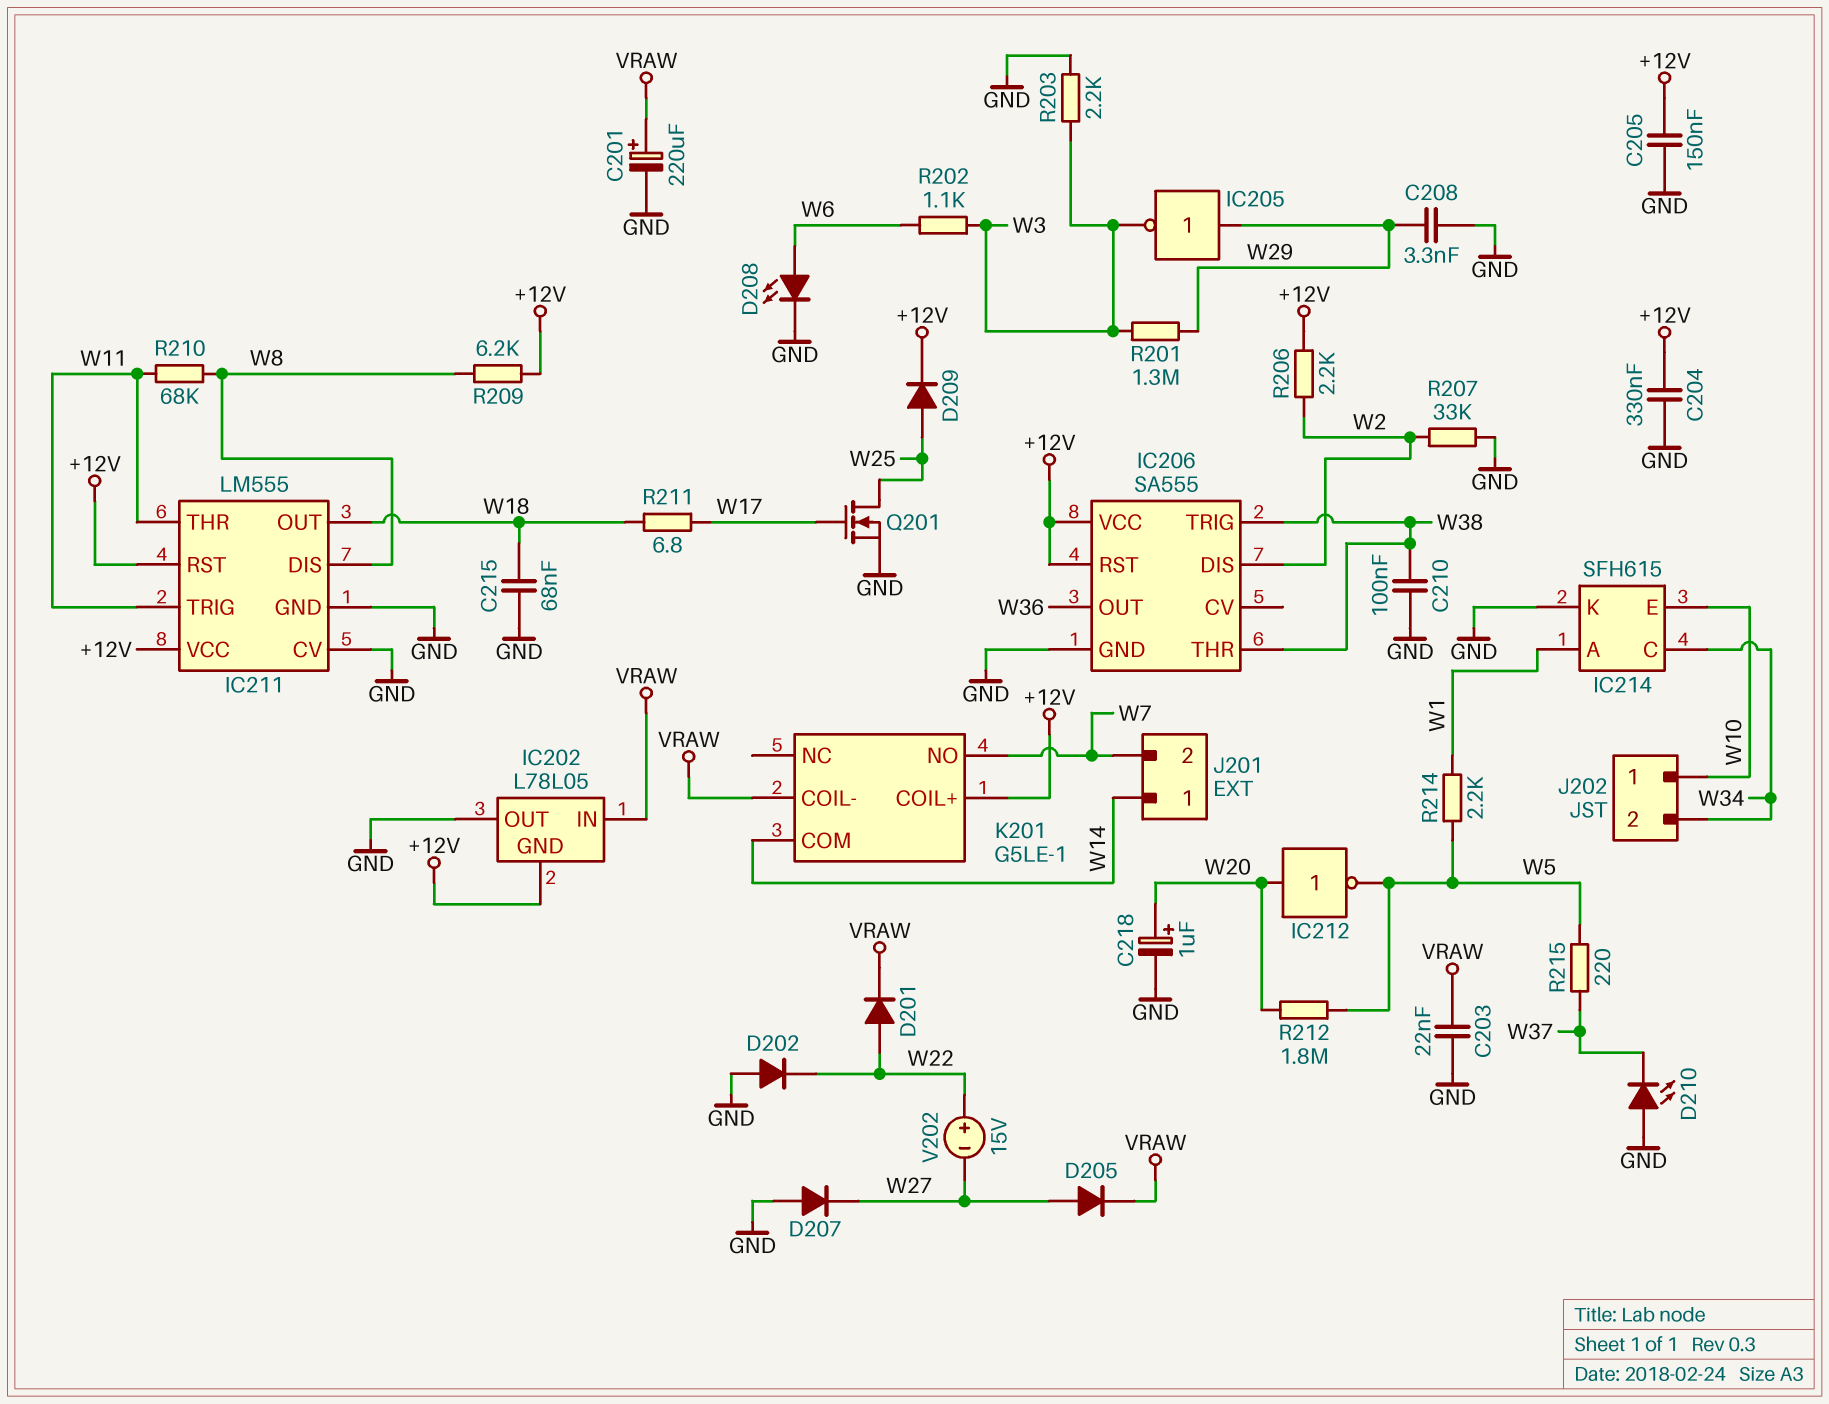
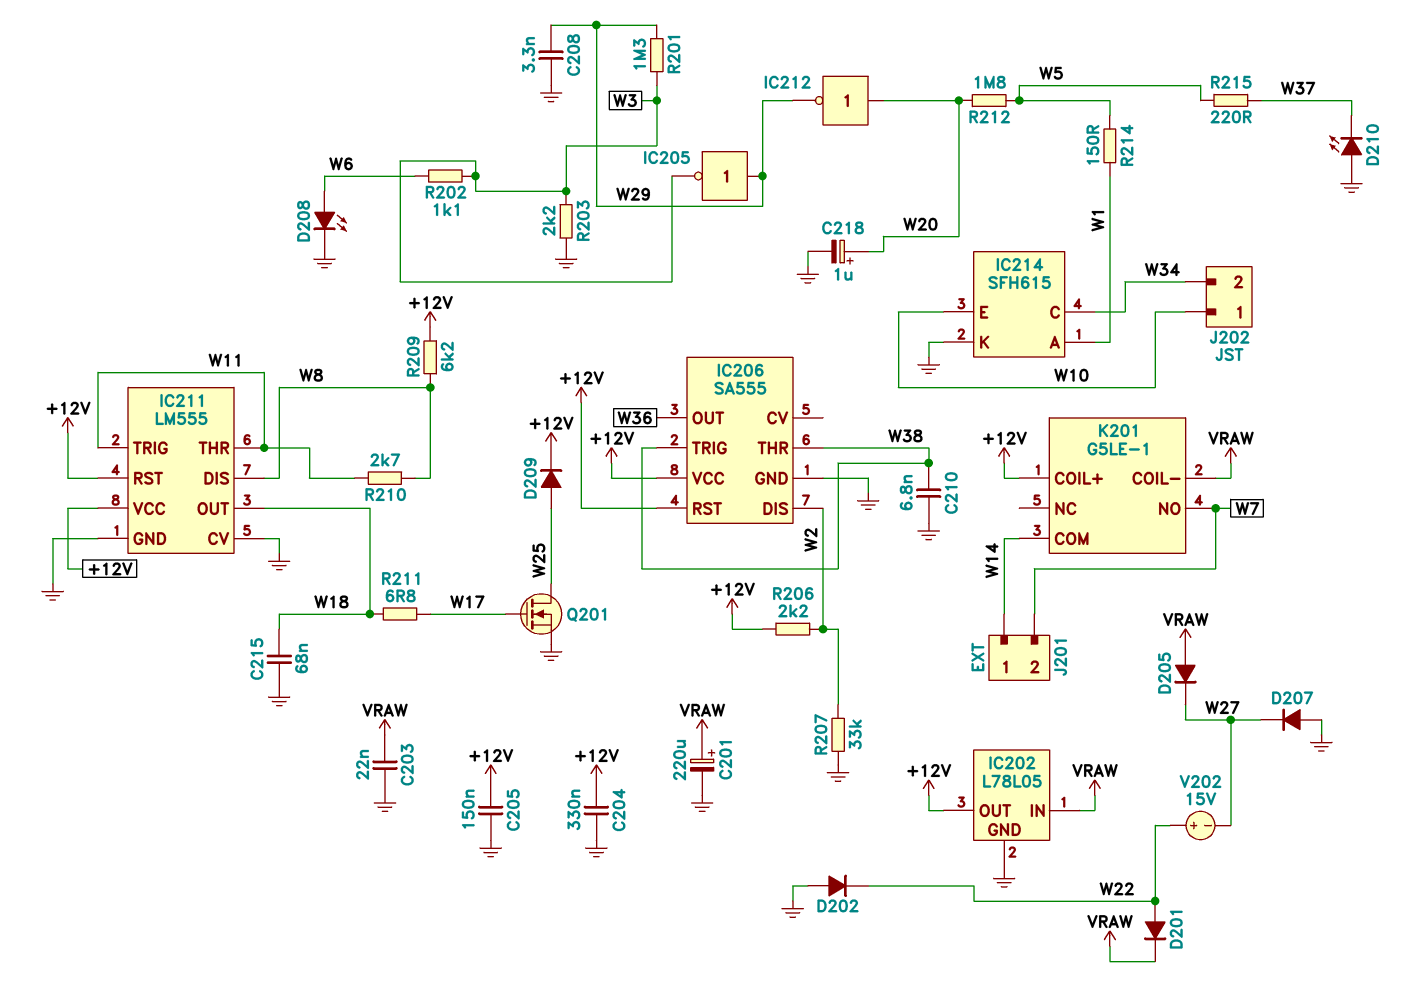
C210: 100nF (GND, W38) -> 6.8nF (GND, W38)
D205: diode (A W27, K VRAW) -> diode (A VRAW, K W27)
IC202 pin GND: +12V -> GND
IC202 pin OUT: GND -> +12V
IC212: NOT (in W20, out W5) -> NOT (in W20, out W29)
R210: 68k (W8, W11) -> 2.7k (W8, W11)
R214: 2.2k (W1, W5) -> 150 (W1, W5)

